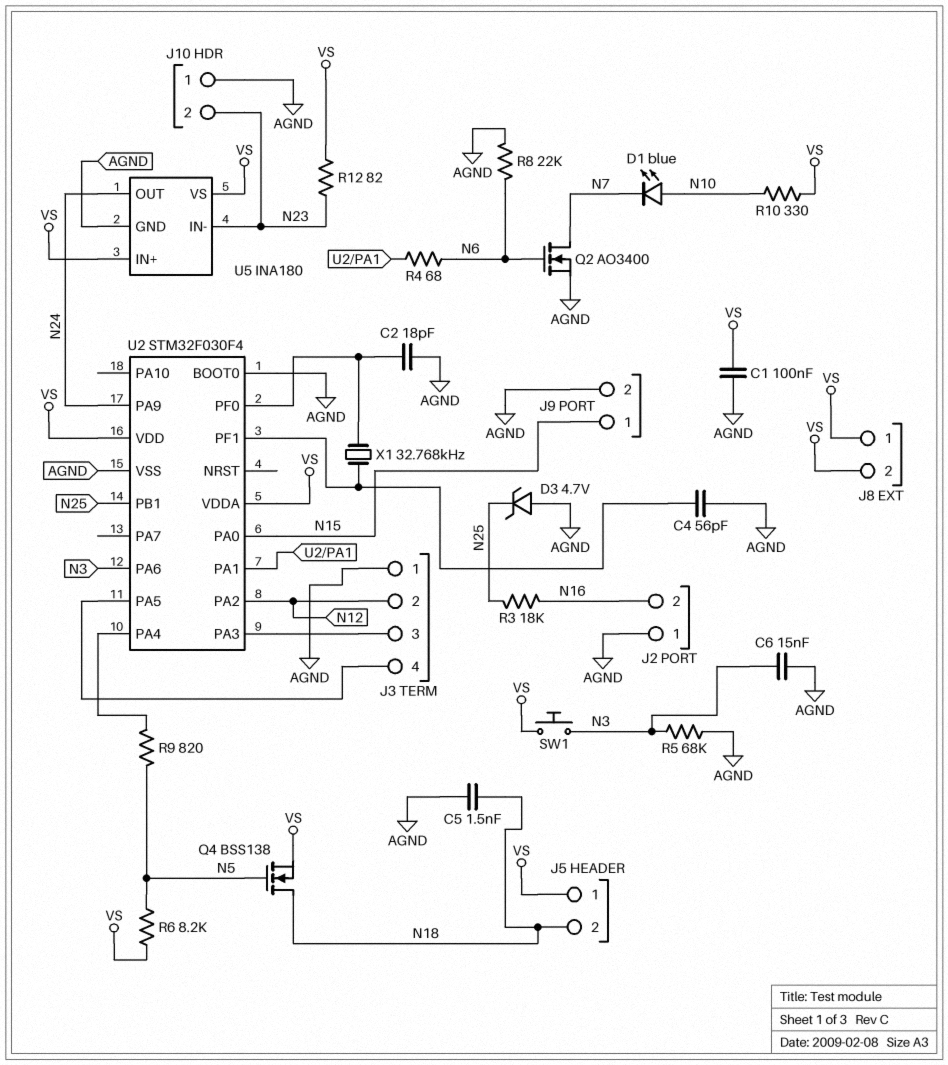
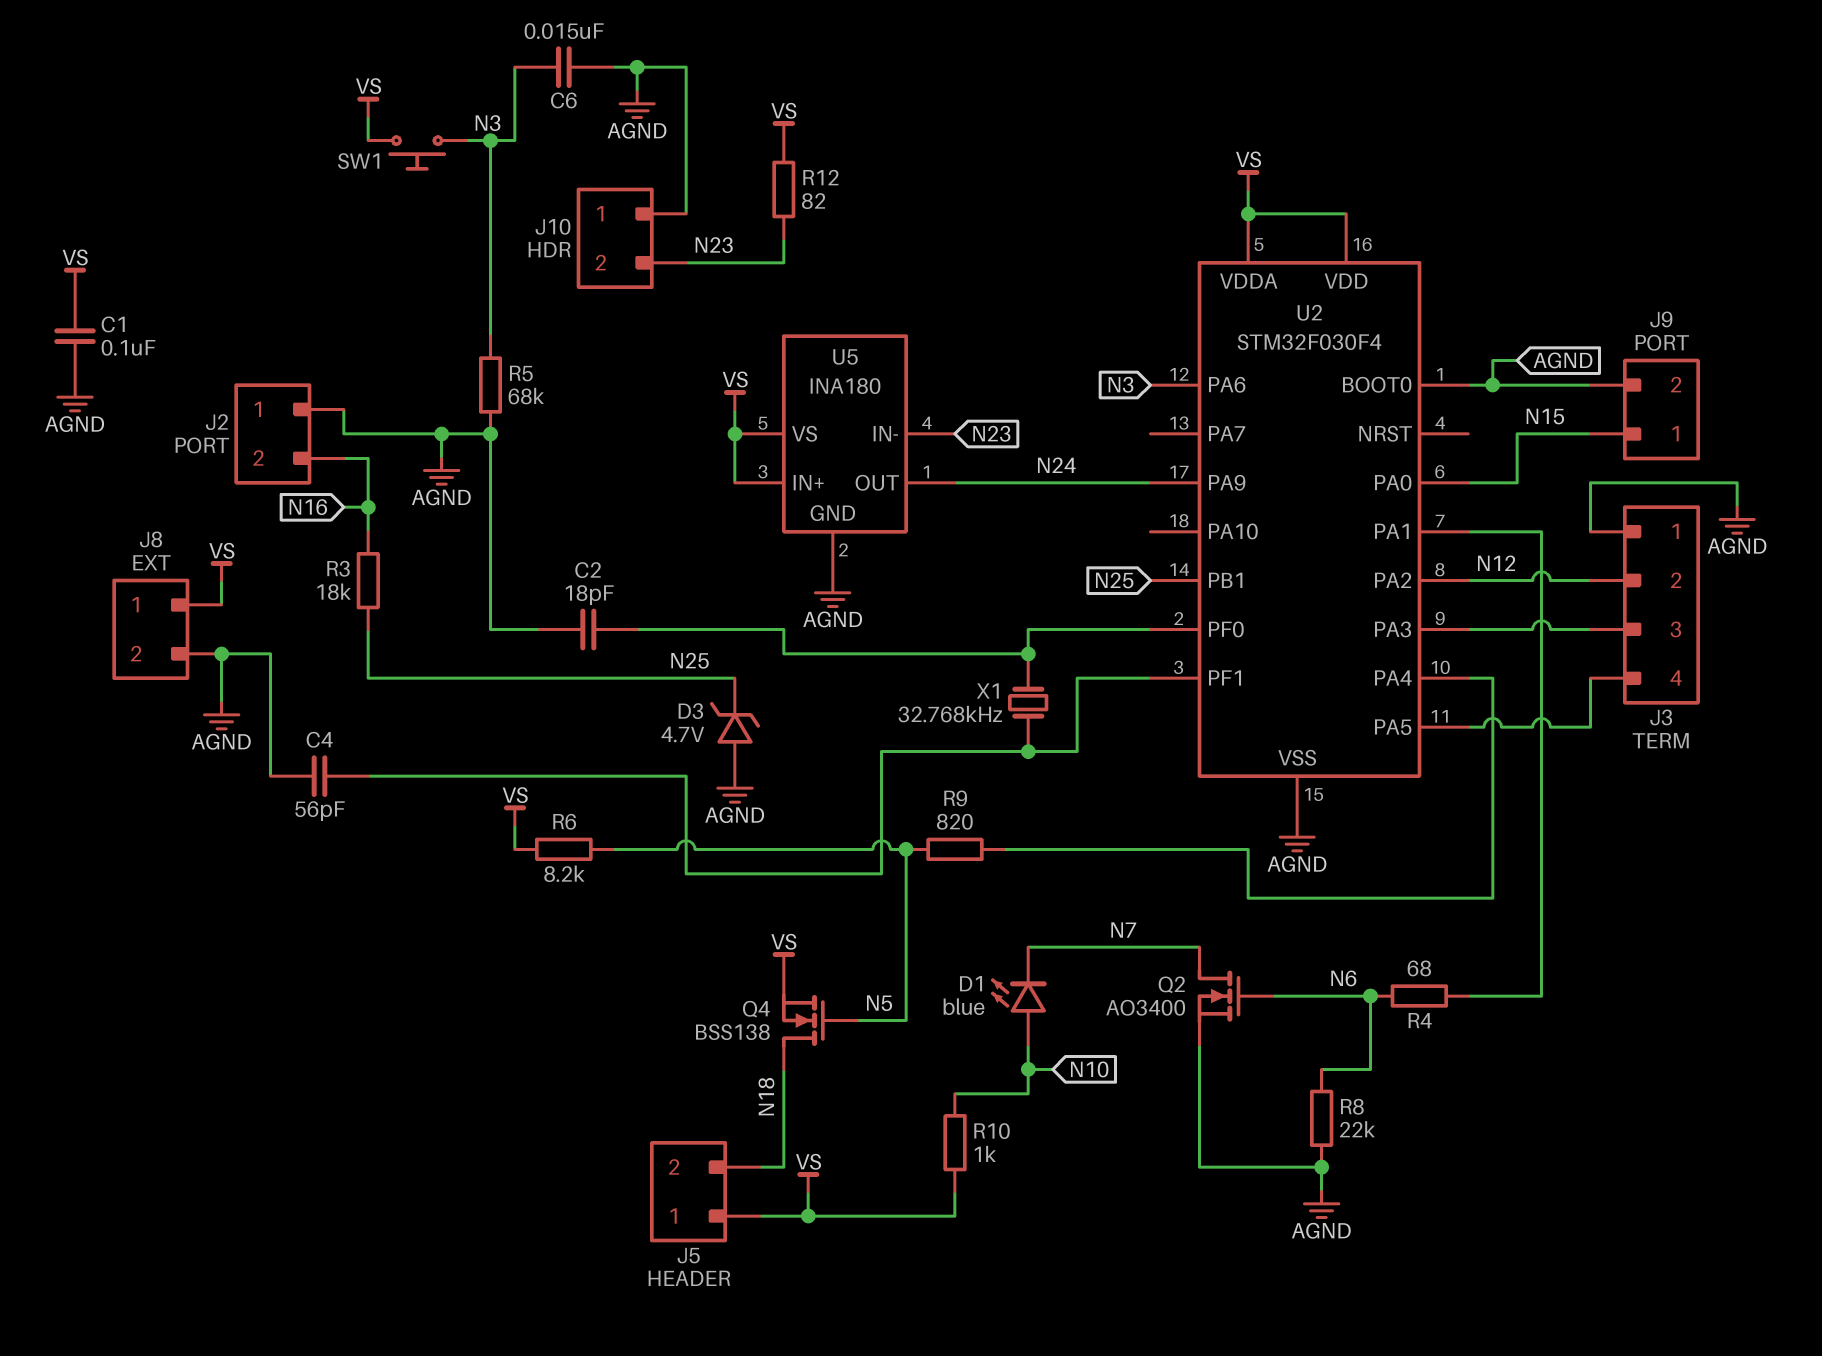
C5: 1.5nF (AGND, N18) -> none
J8 pin 2: VS -> AGND
R10: 330 (N10, VS) -> 1k (N10, VS)

